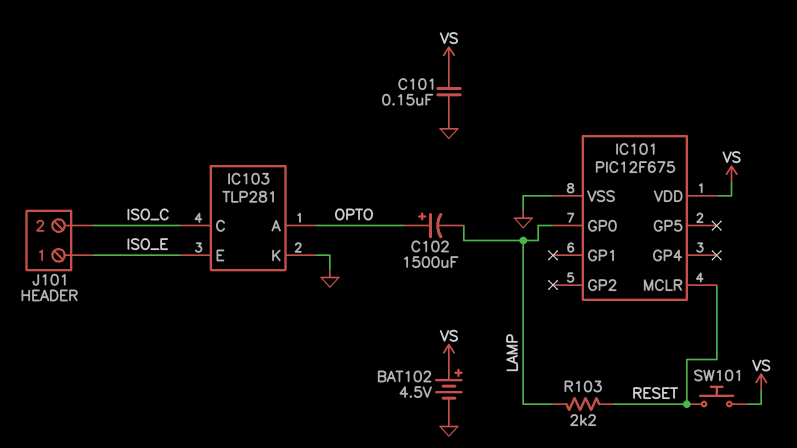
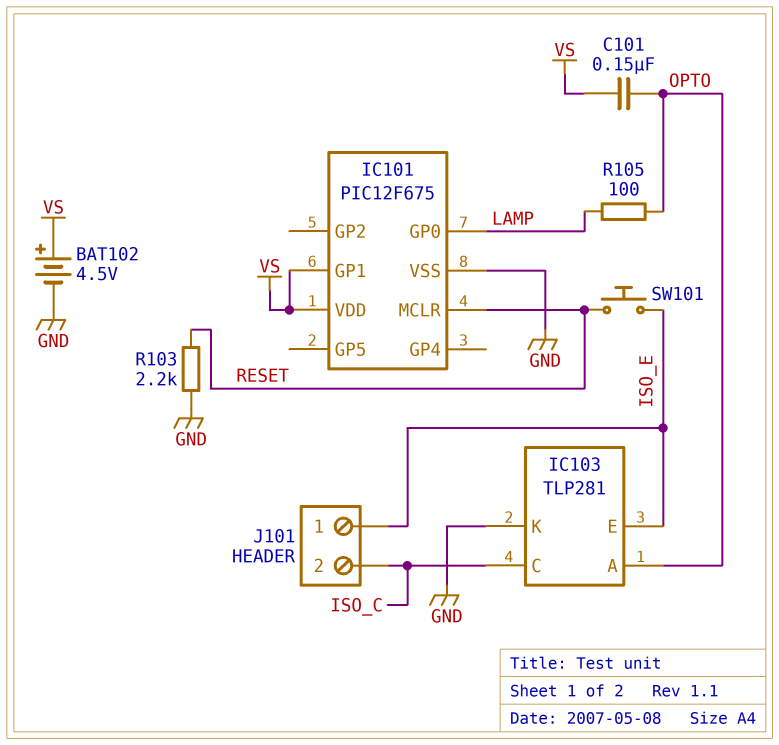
C101: 150nF (GND, VS) -> 150nF (OPTO, VS)
C102: 1500uF (plus OPTO, minus LAMP) -> none
IC101 pin GP1: none -> VS
R103: 2.2k (LAMP, RESET) -> 2.2k (GND, RESET)
R105: none -> 100 (LAMP, OPTO)
SW101: button (RESET, VS) -> button (ISO_E, RESET)

